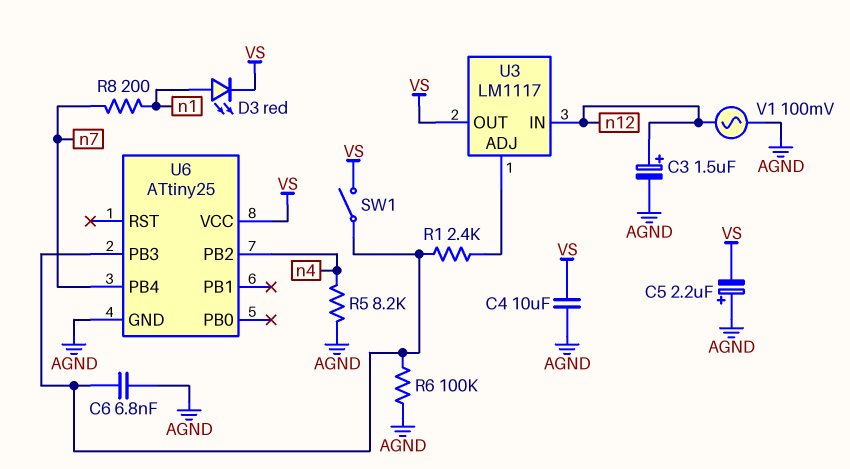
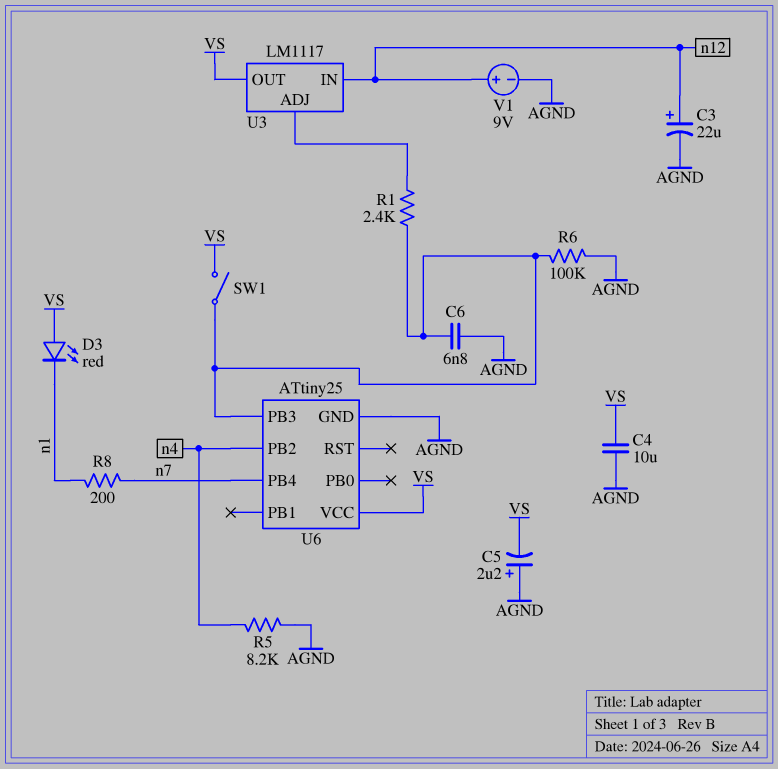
C3: 1.5uF (plus n12, minus AGND) -> 22uF (plus n12, minus AGND)
D3: LED red (A n1, K VS) -> LED red (A VS, K n1)
V1: AC 100mV (AGND, n12) -> 9V (plus n12, minus AGND)

